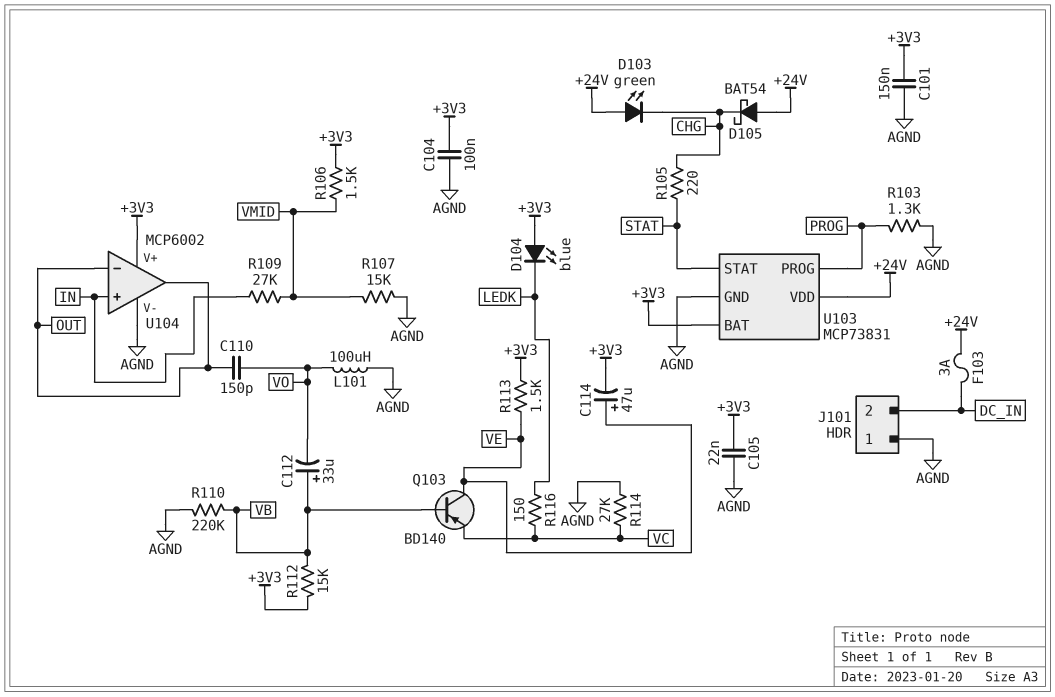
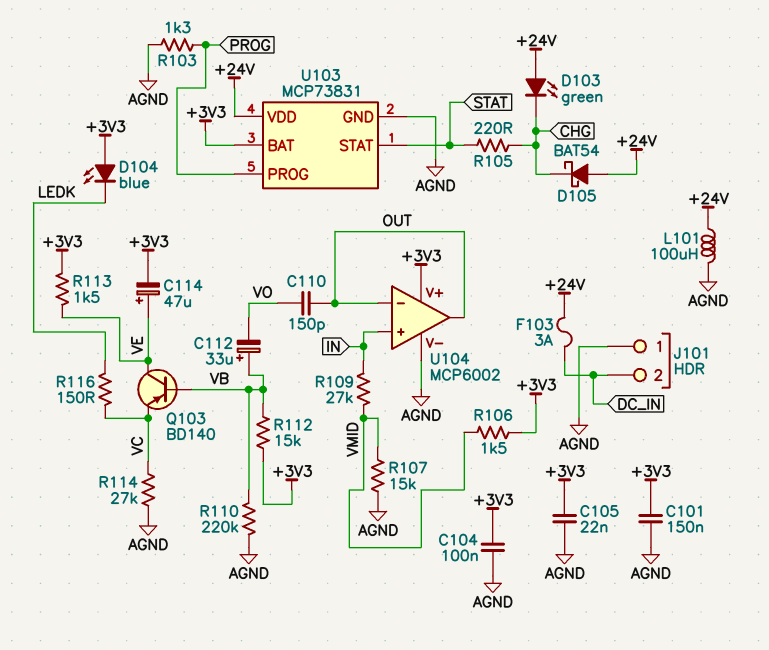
L101: 100uH (AGND, VO) -> 100uH (+24V, AGND)

